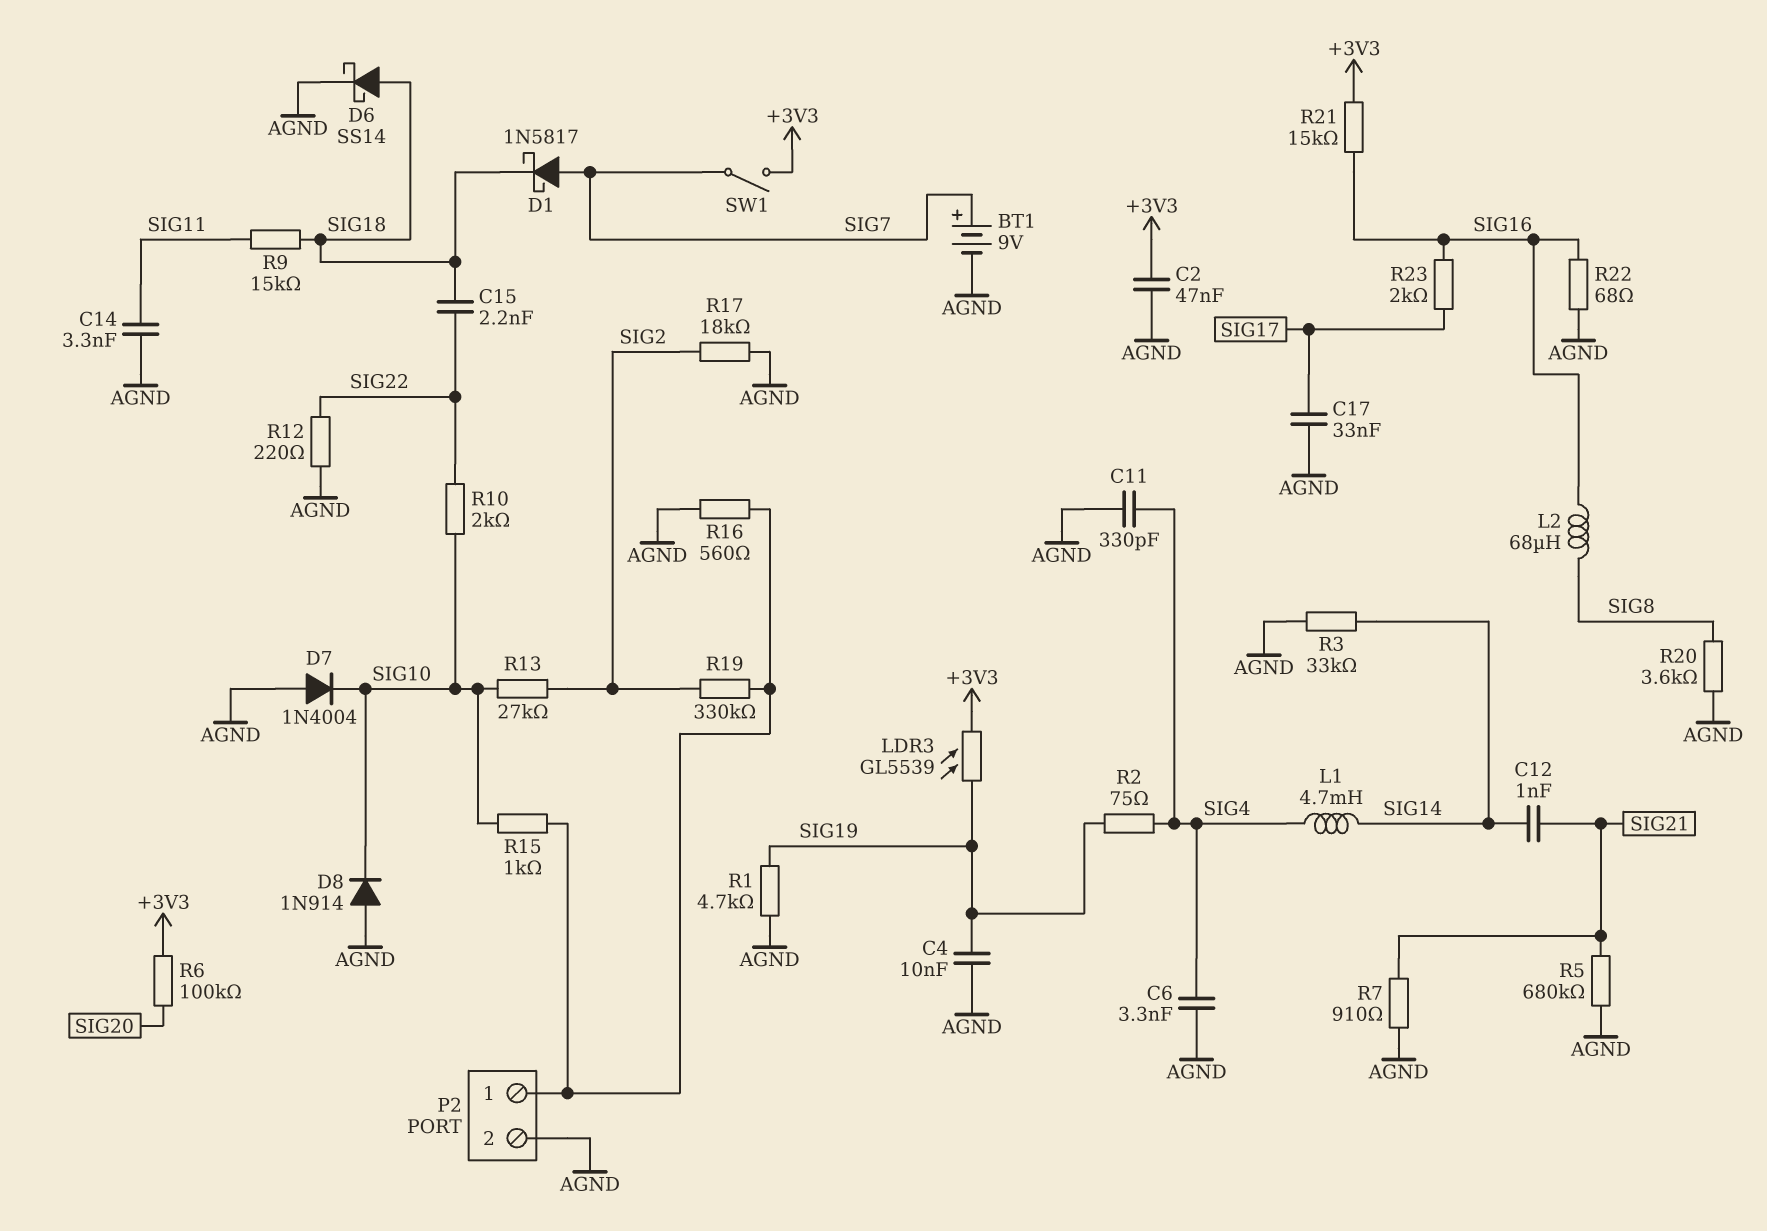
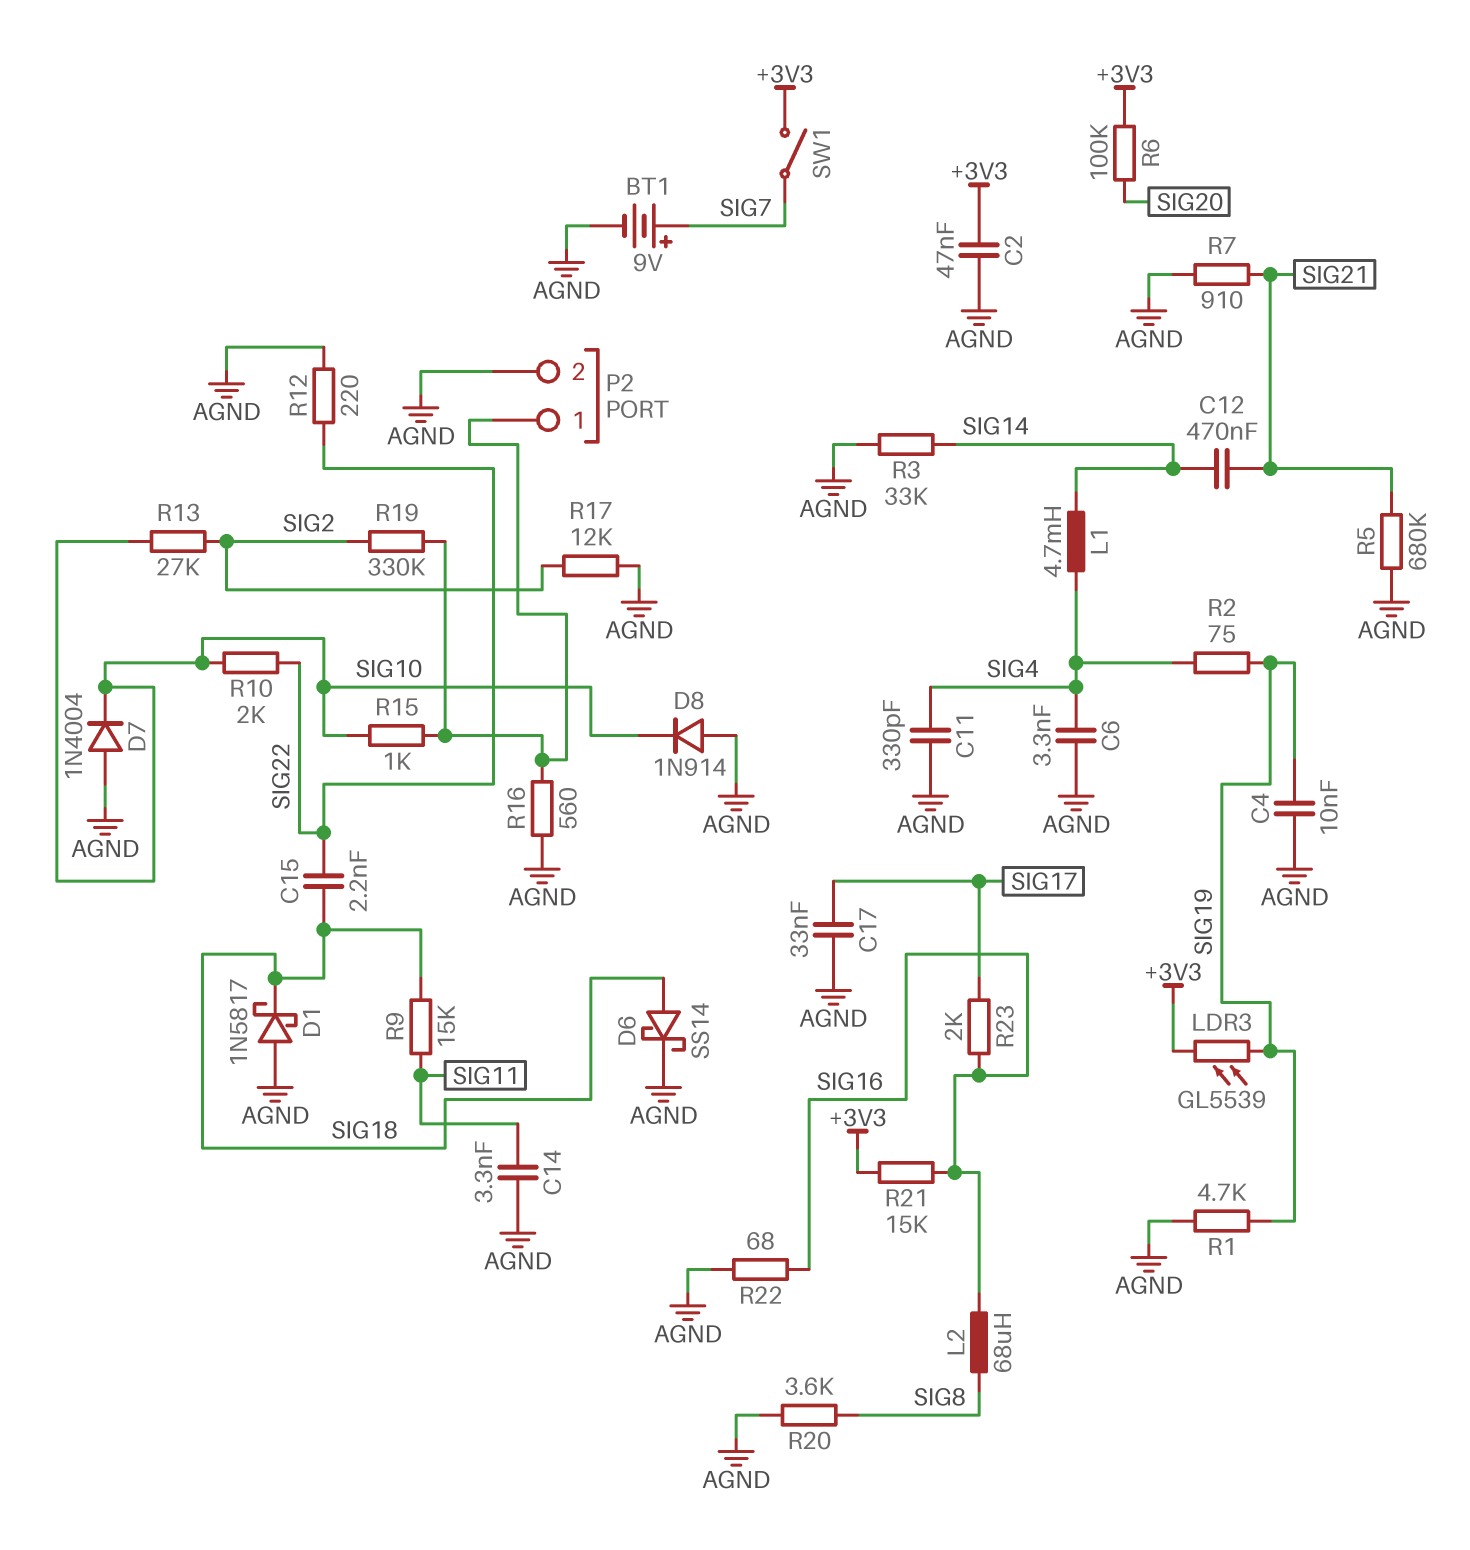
C12: 1nF (SIG14, SIG21) -> 470nF (SIG14, SIG21)
D1: schottky 1N5817 (A SIG7, K SIG18) -> schottky 1N5817 (A AGND, K SIG18)
R17: 18k (AGND, SIG2) -> 12k (AGND, SIG2)

